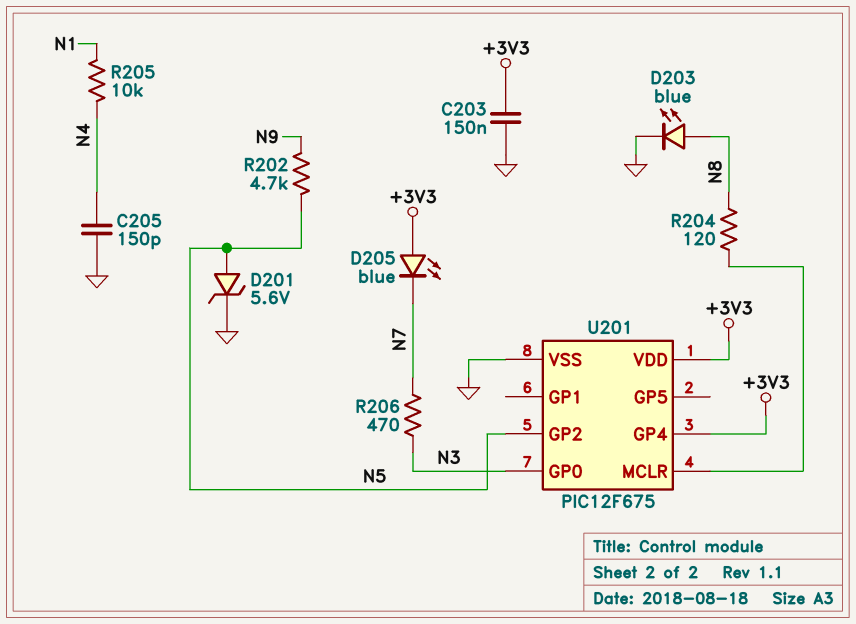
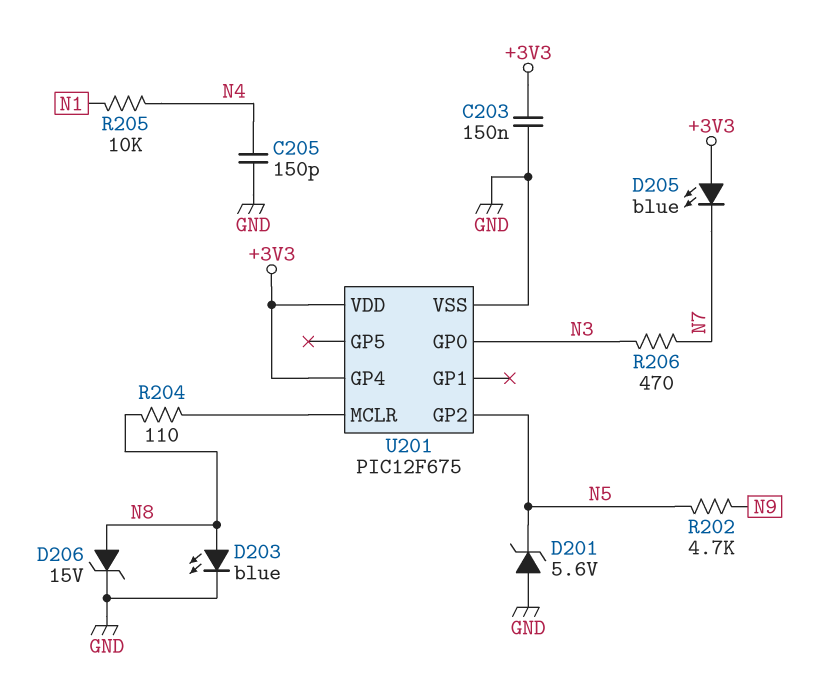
D201: zener 5.6V (A N5, K GND) -> zener 5.6V (A GND, K N5)
D206: none -> zener 15V (A N8, K GND)
R204: 120 (N8, U201/MCLR) -> 110 (N8, U201/MCLR)

